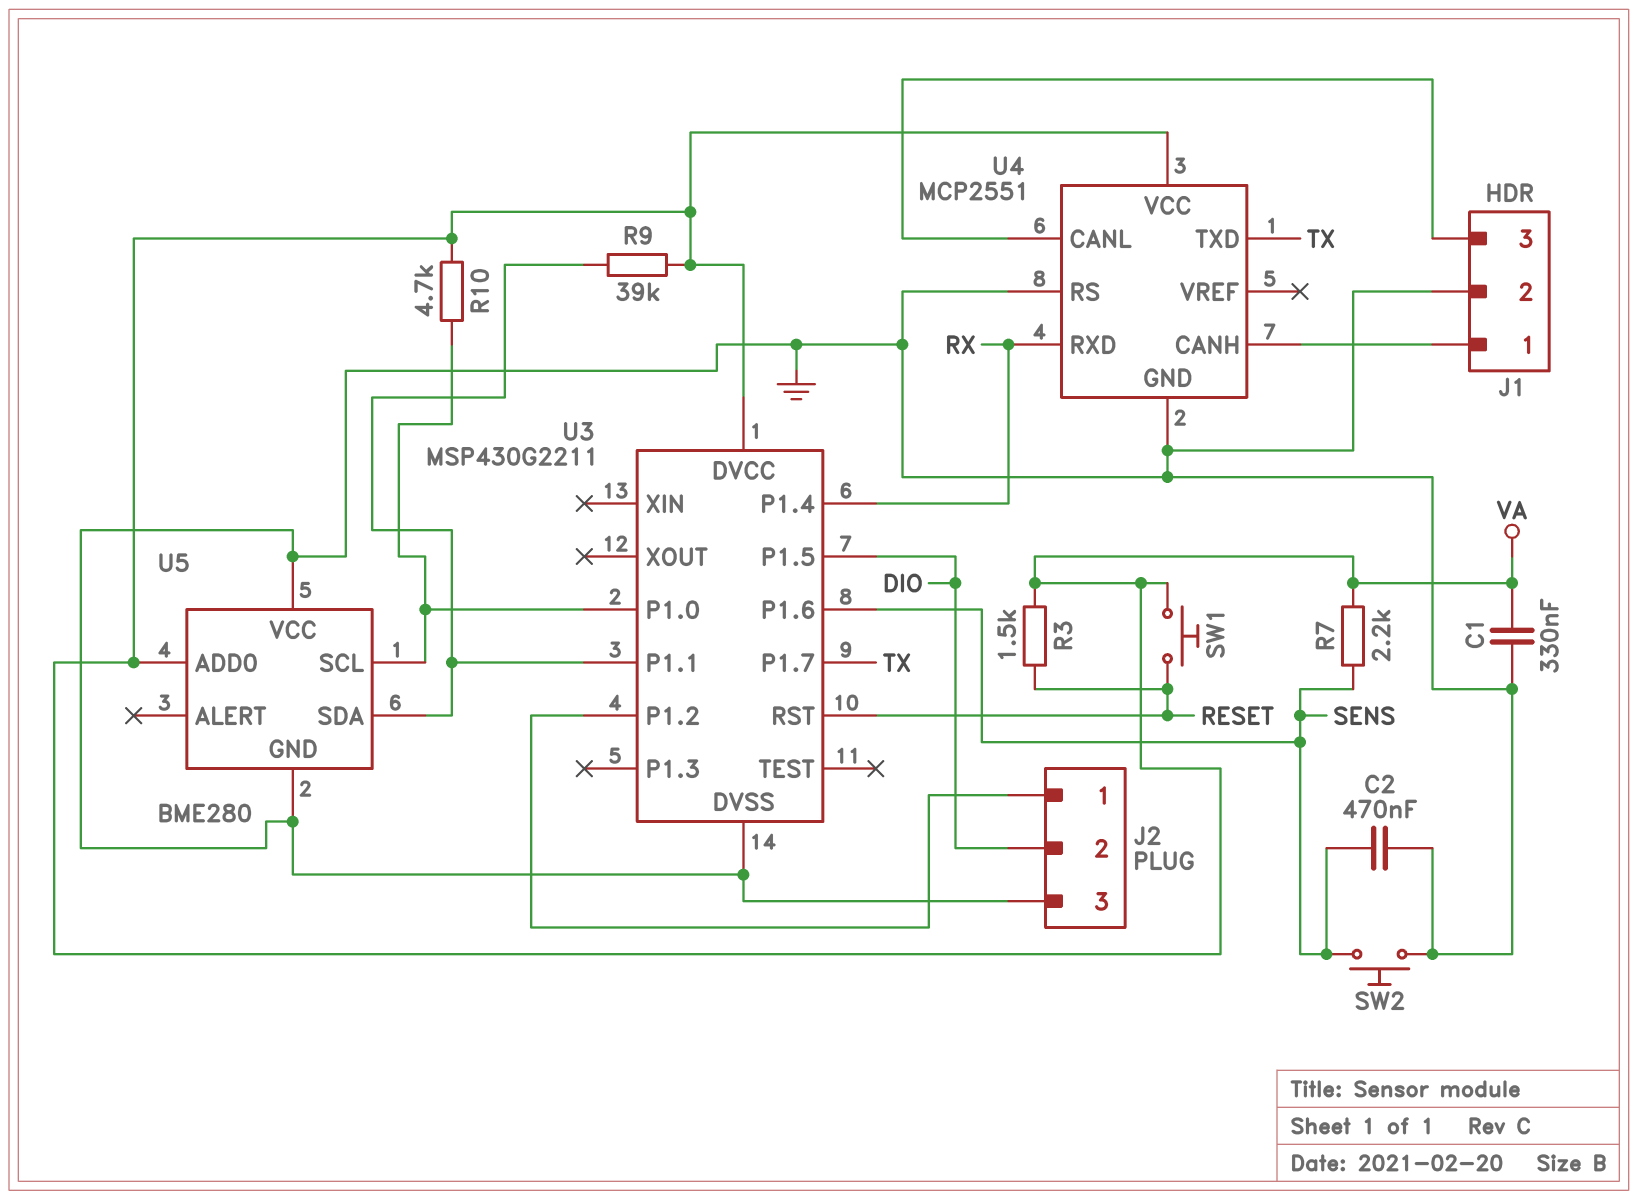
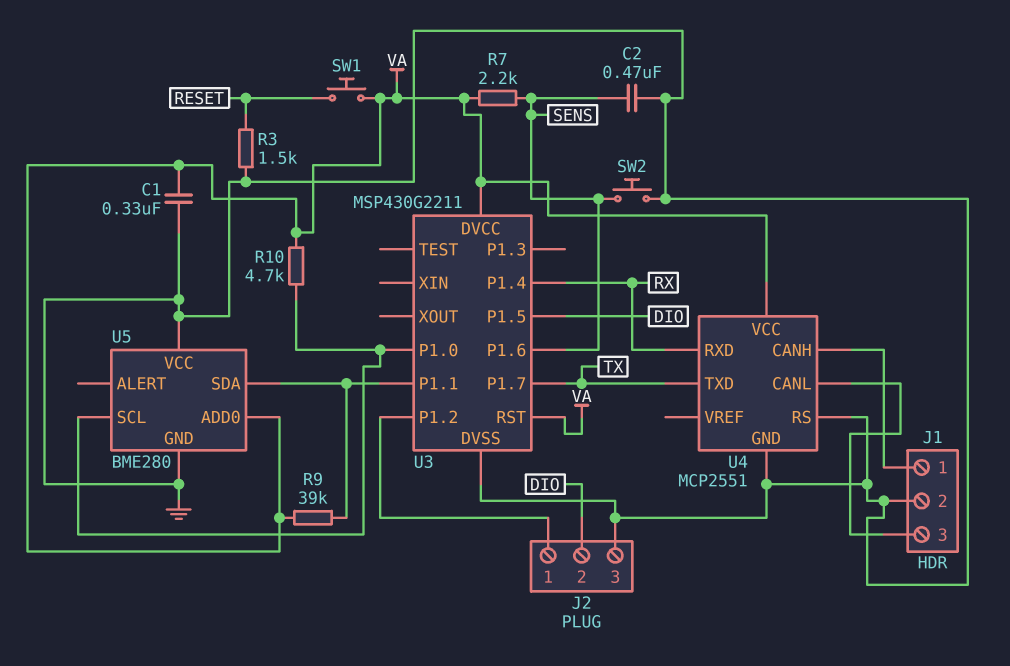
R3: 1.5k (RESET, VA) -> 1.5k (GND, RESET)
U3 pin RST: RESET -> VA

